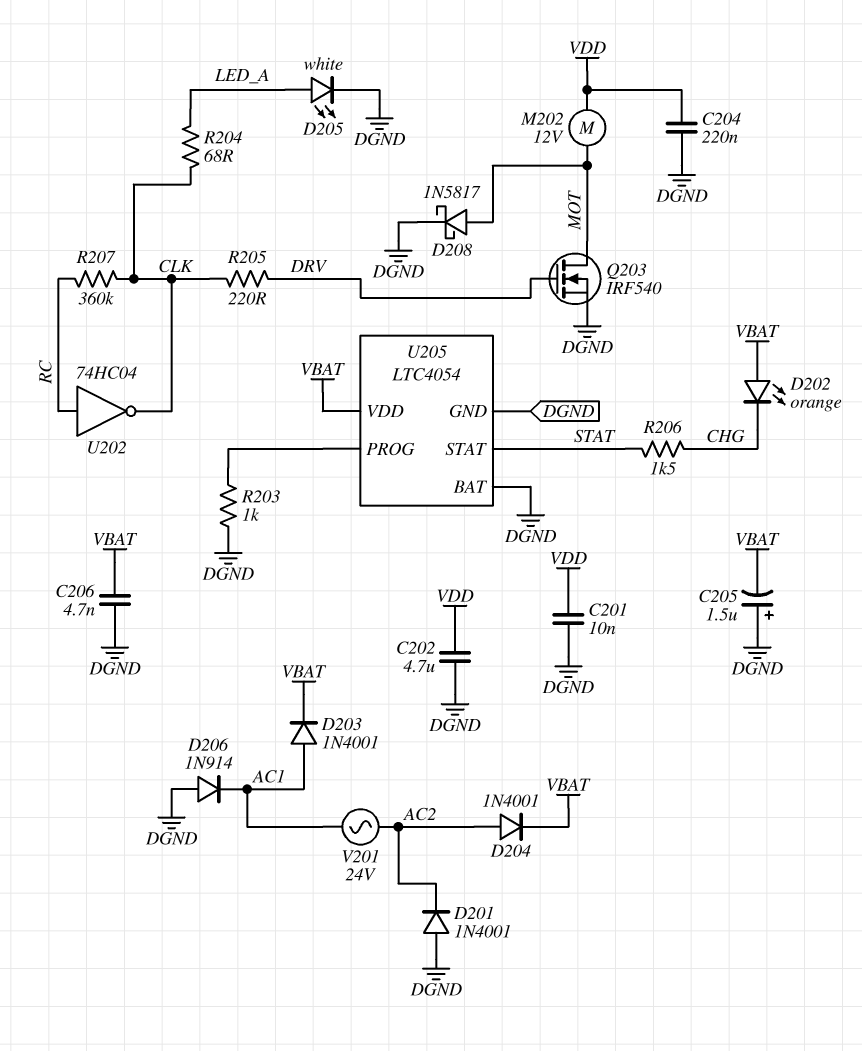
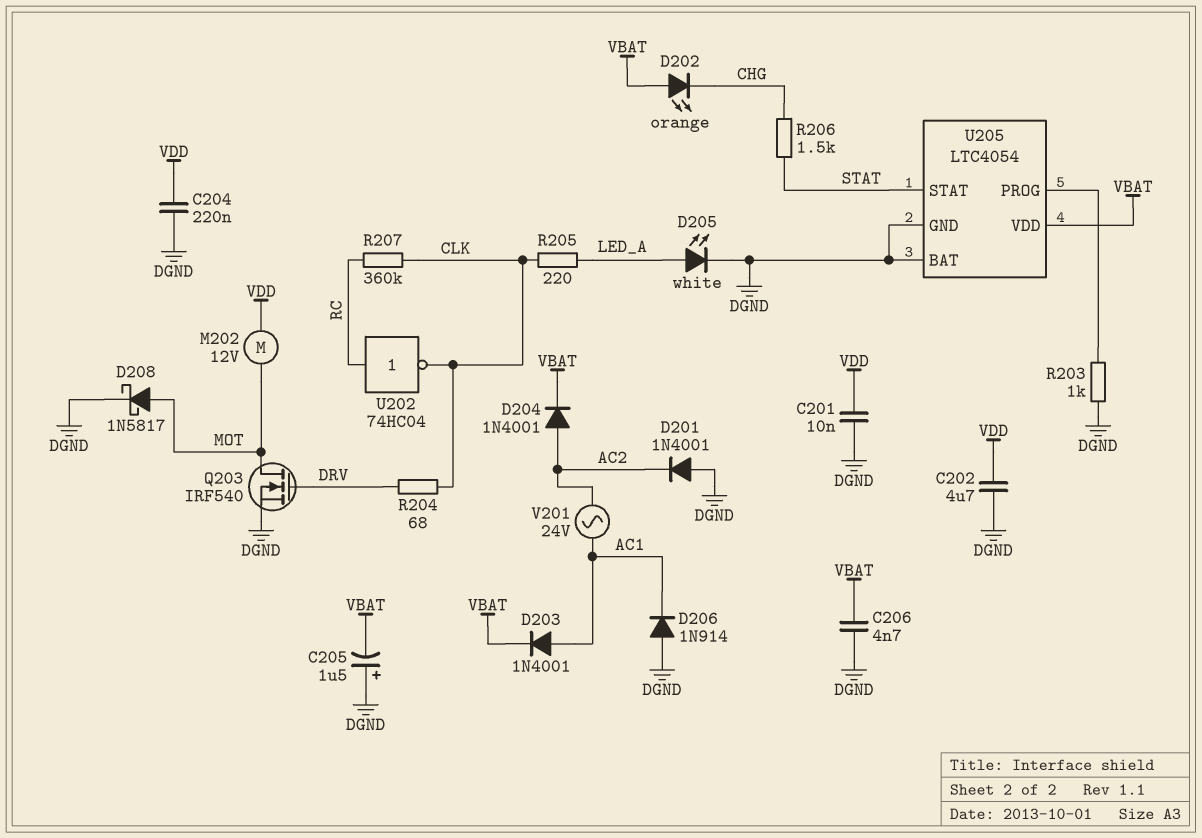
R204: 68 (CLK, LED_A) -> 68 (CLK, DRV)
R205: 220 (CLK, DRV) -> 220 (CLK, LED_A)

